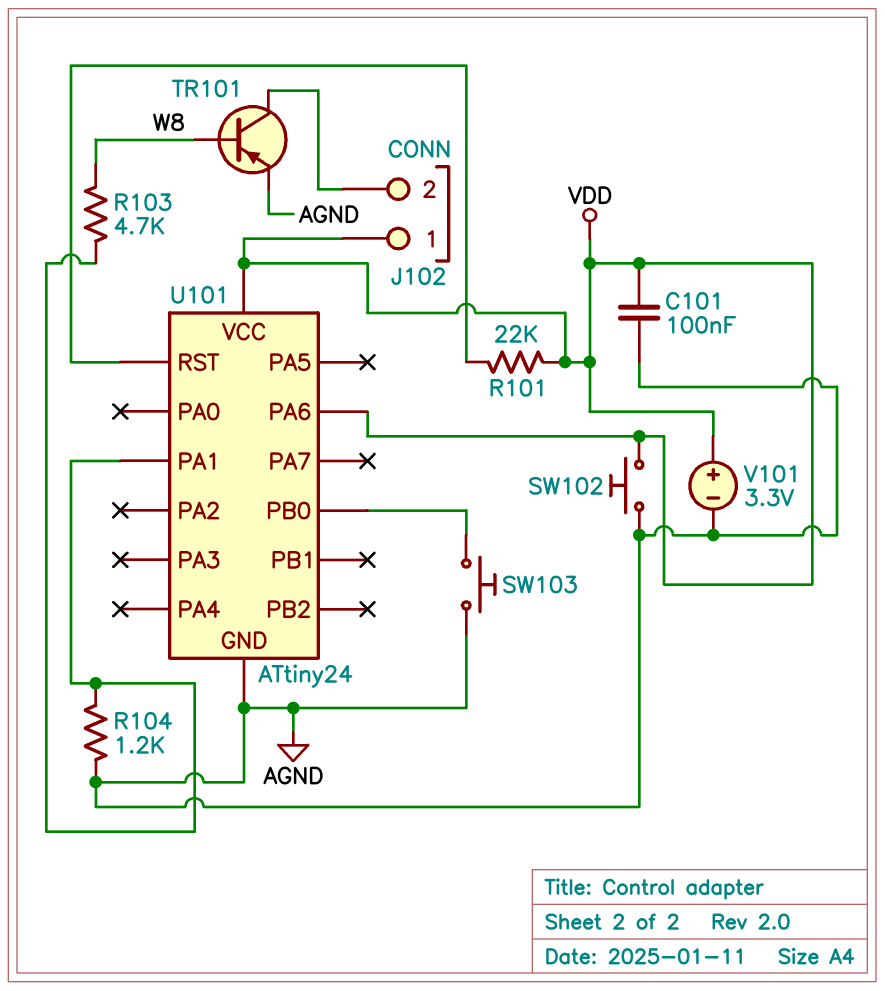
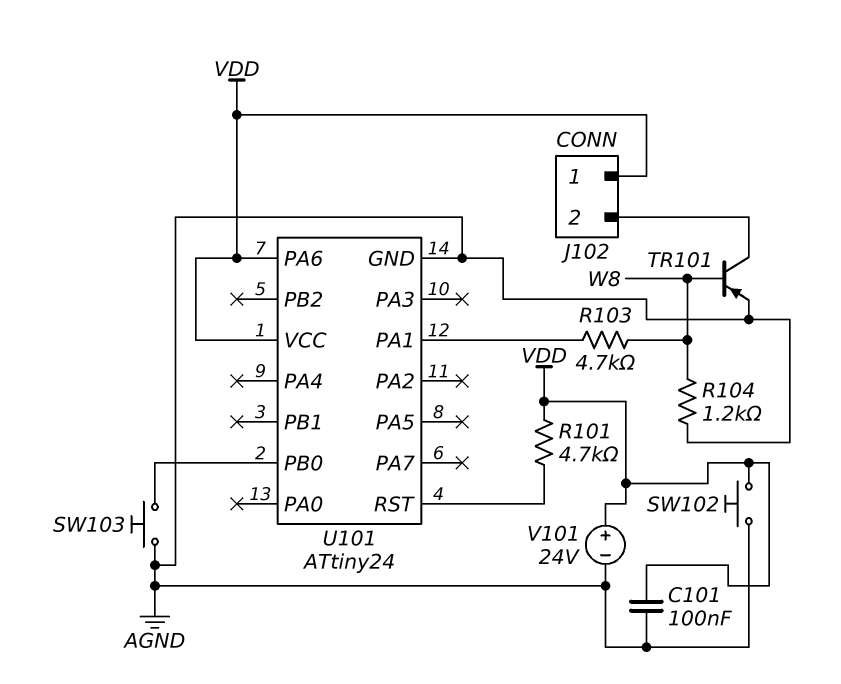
R101: 22k (U101/RST, VDD) -> 4.7k (U101/RST, VDD)
R104: 1.2k (AGND, U101/PA1) -> 1.2k (AGND, W8)
V101: 3.3V (plus VDD, minus AGND) -> 24V (plus VDD, minus AGND)

